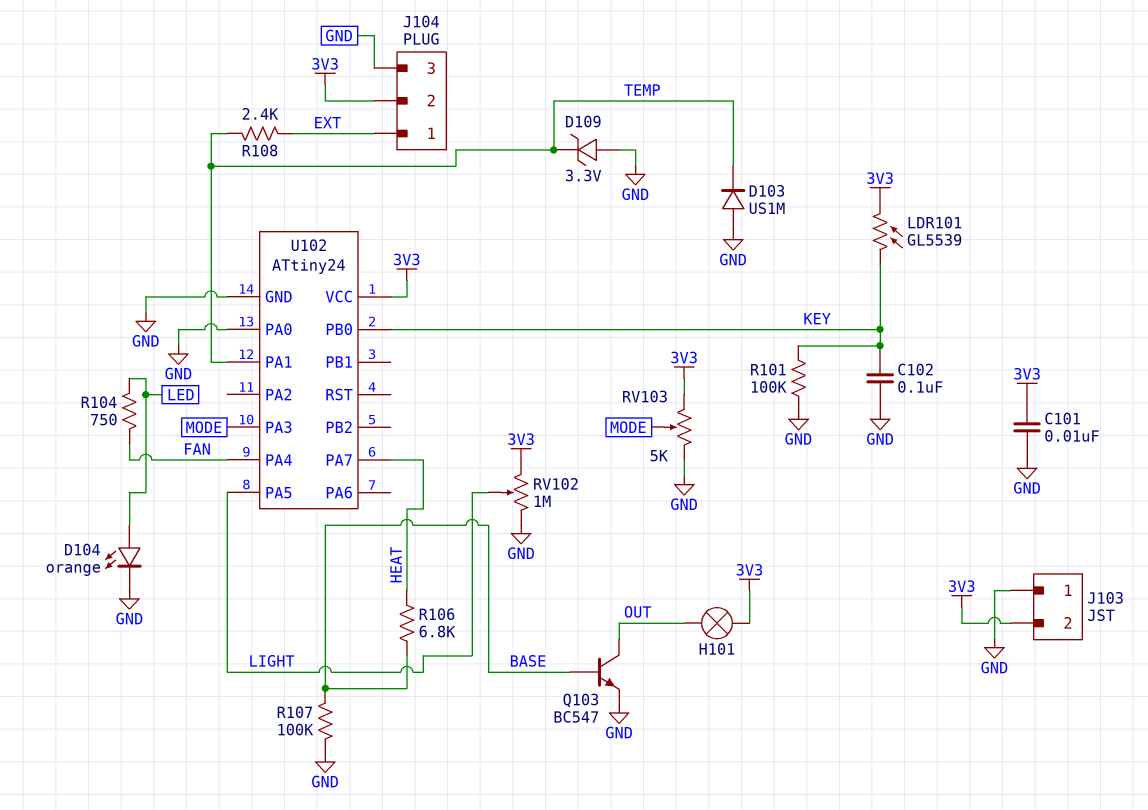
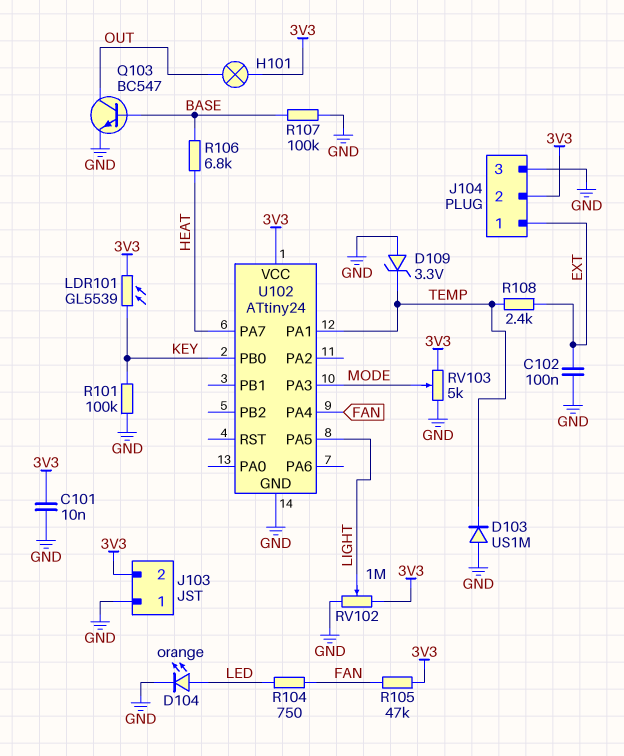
C102: 100nF (GND, KEY) -> 100nF (EXT, GND)
R105: none -> 47k (3V3, FAN)
U102 pin PA0: GND -> none

